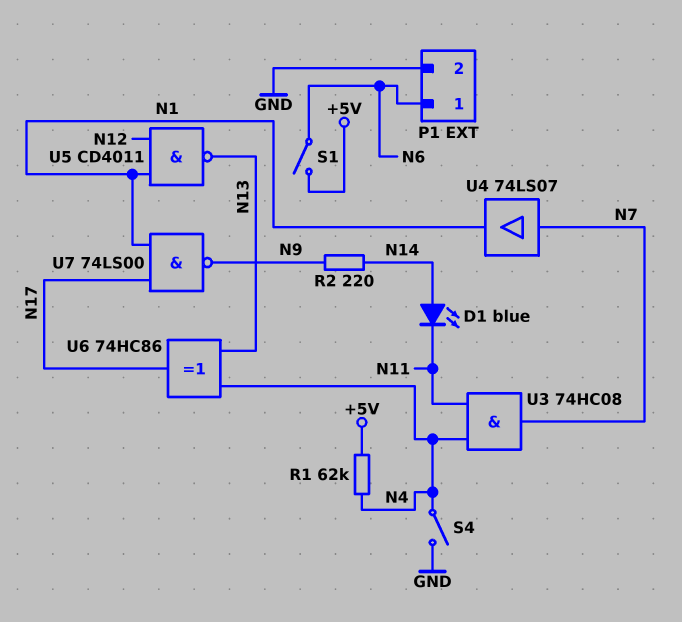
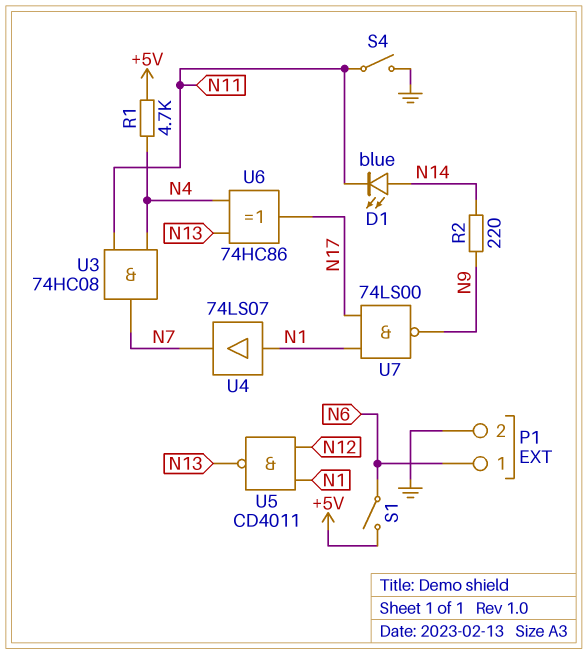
R1: 62k (+5V, N4) -> 4.7k (+5V, N4)
S4: switch (GND, N4) -> switch (GND, N11)
U4: buffer 74LS07 (in N7, out N1) -> buffer 74LS07 (in N1, out N7)

